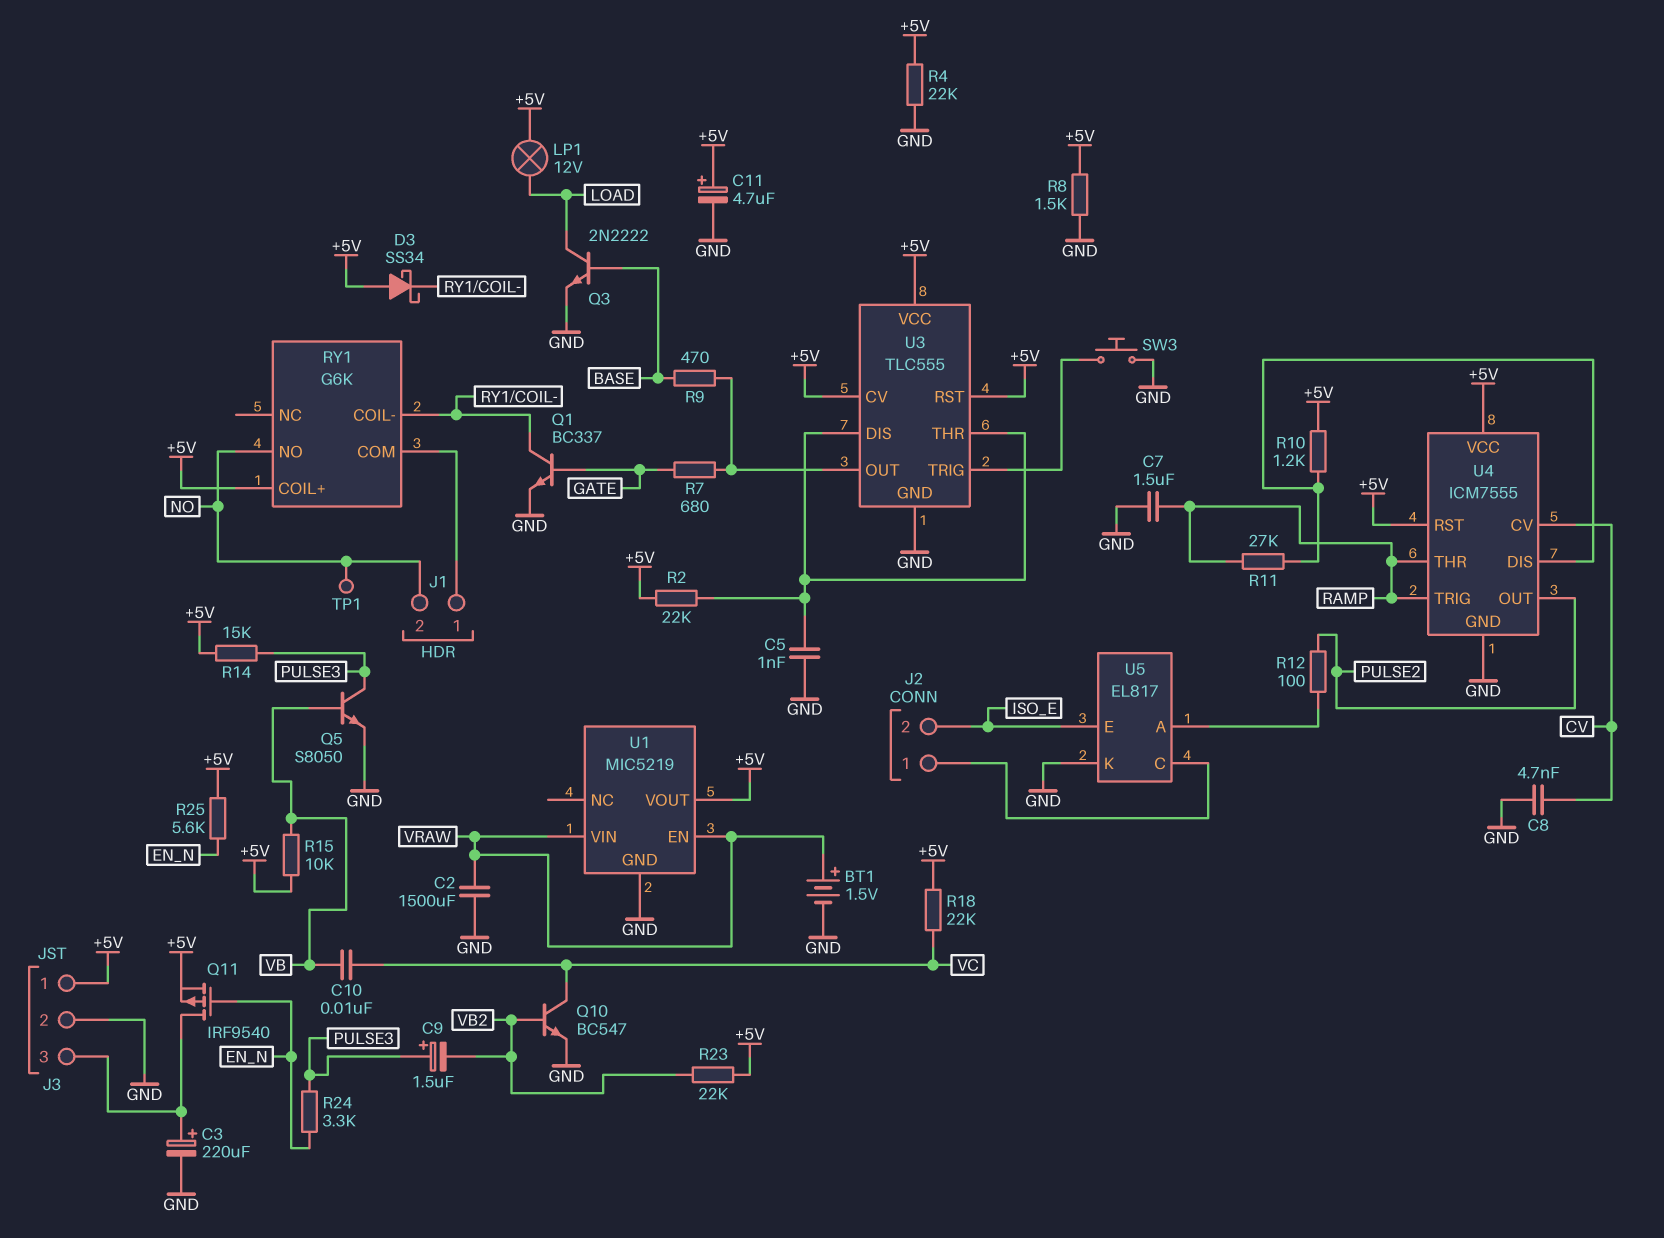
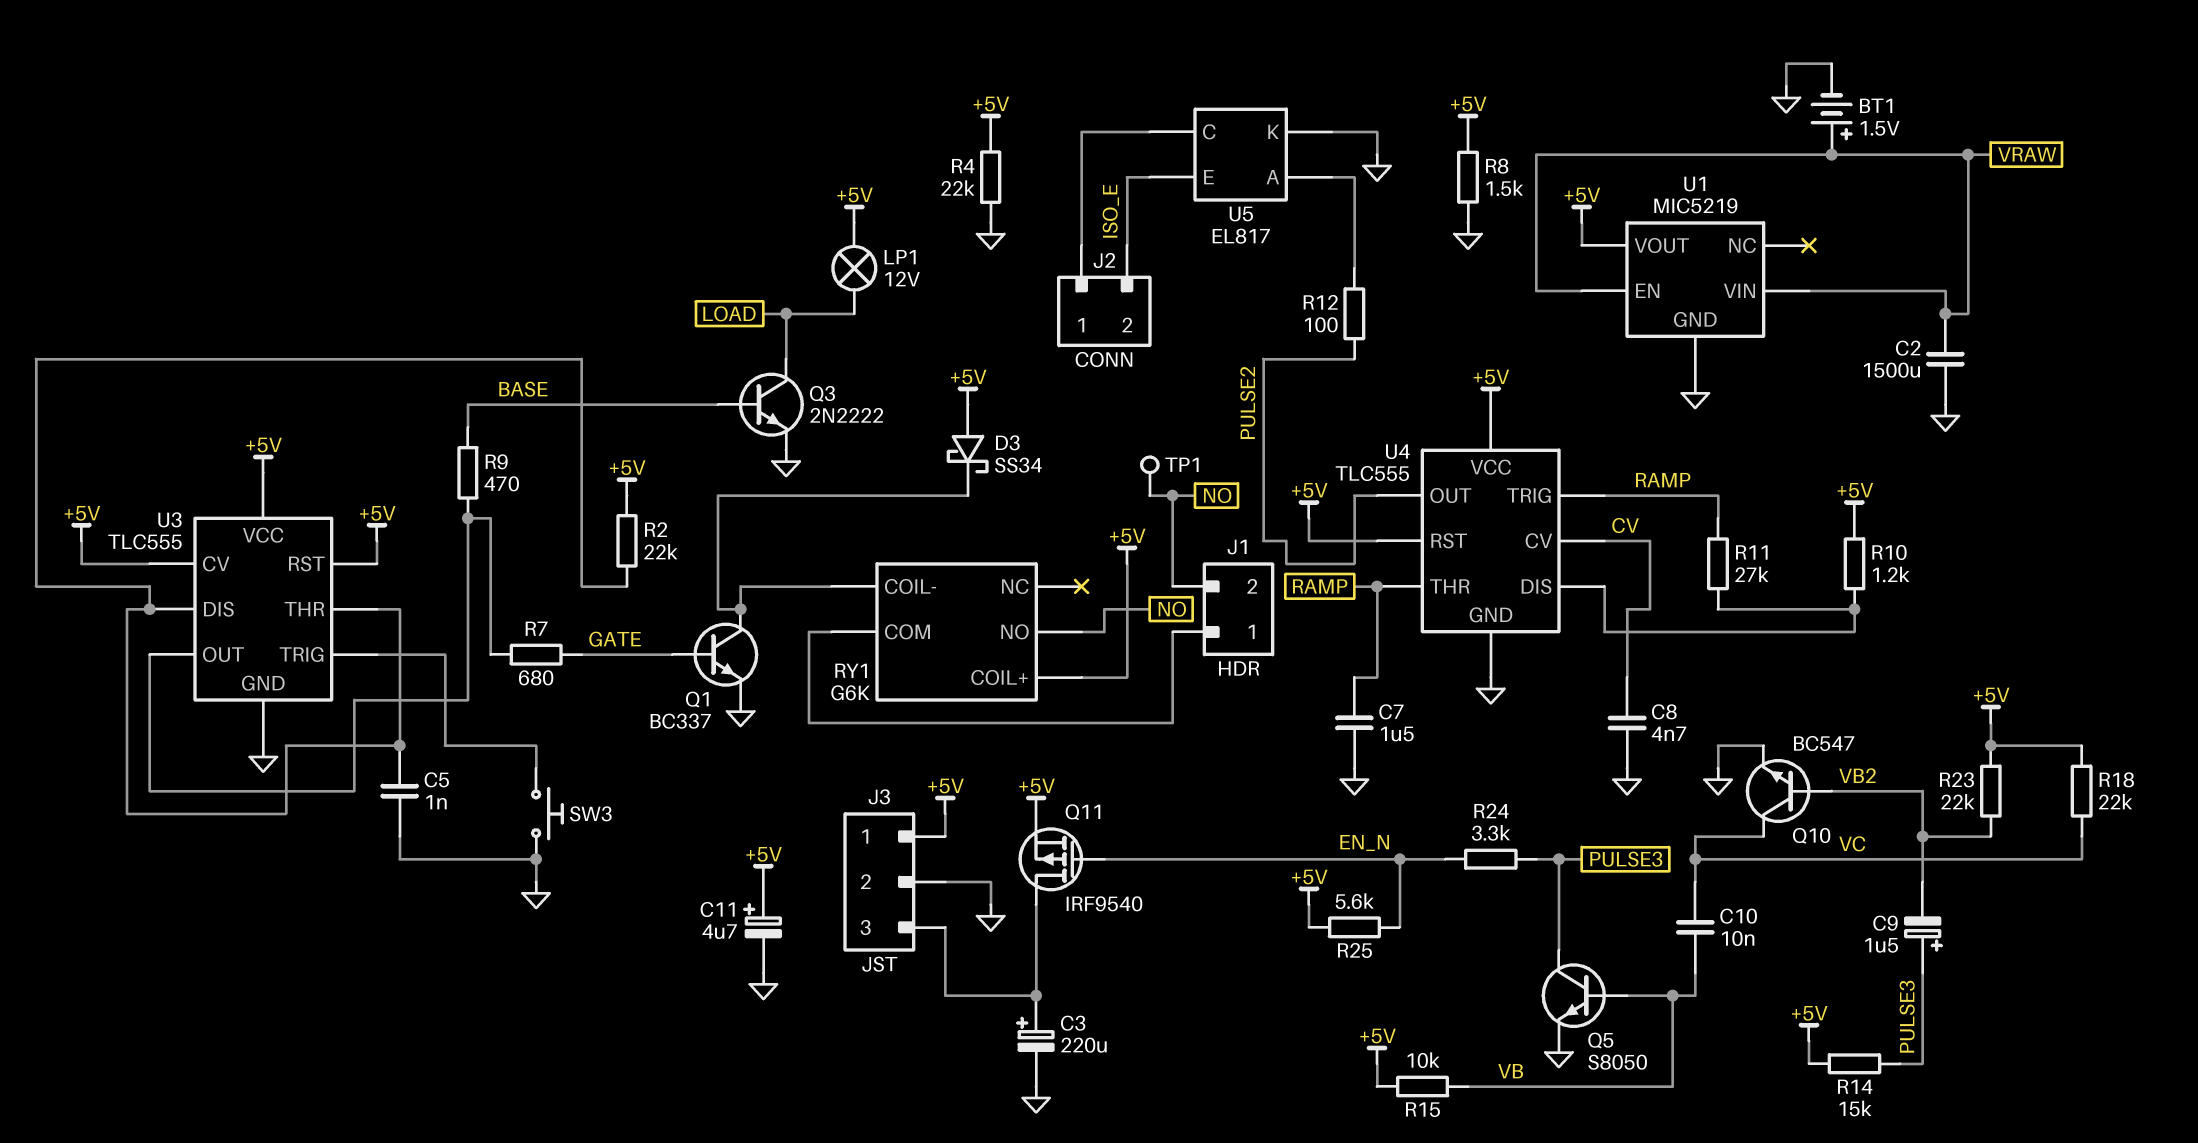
U4: ICM7555 -> TLC555

